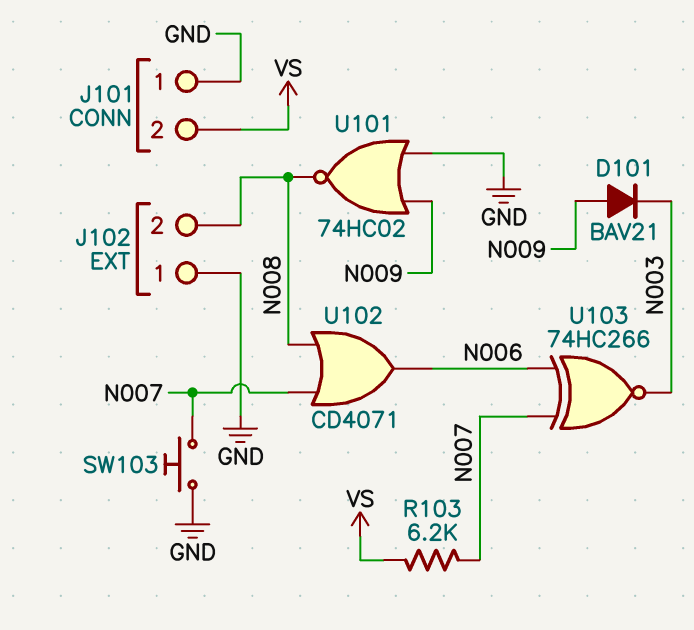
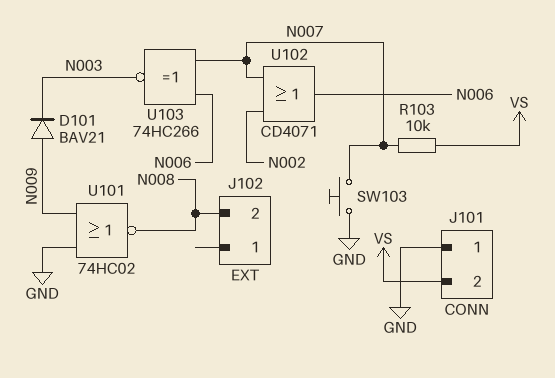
J102 pin 1: GND -> none
R103: 6.2k (N007, VS) -> 10k (N007, VS)
U102: OR CD4071 (in N007, in N008, out N006) -> OR CD4071 (in N002, in N007, out N006)

